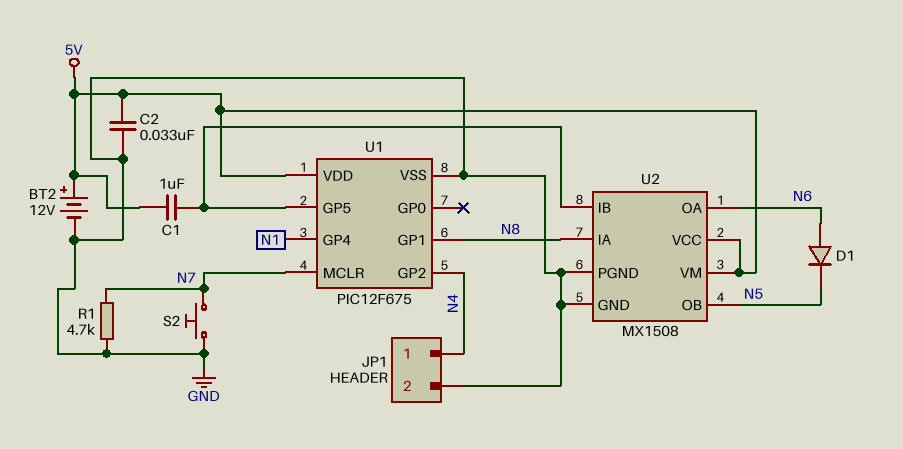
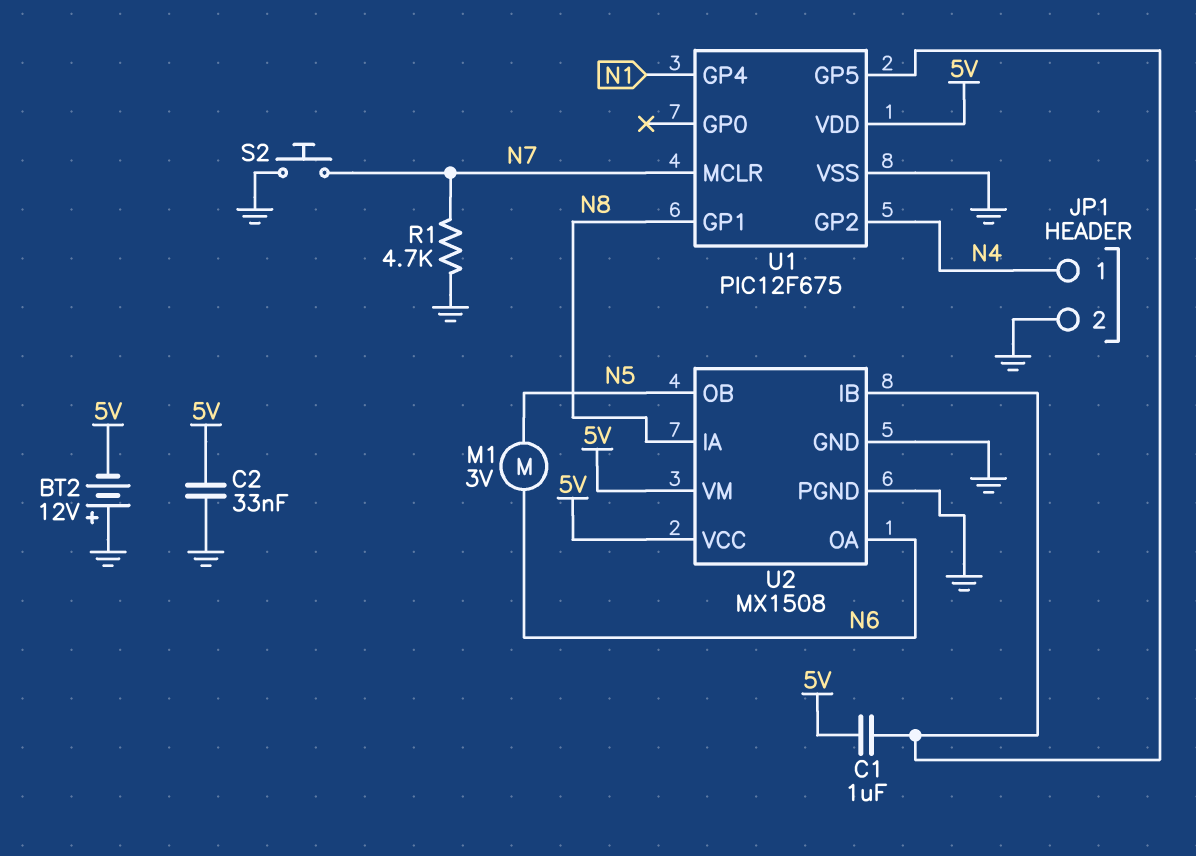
BT2: 12V (plus 5V, minus GND) -> 12V (plus GND, minus 5V)
D1: diode (A N6, K N5) -> none
M1: none -> motor 3V (N5, N6)

